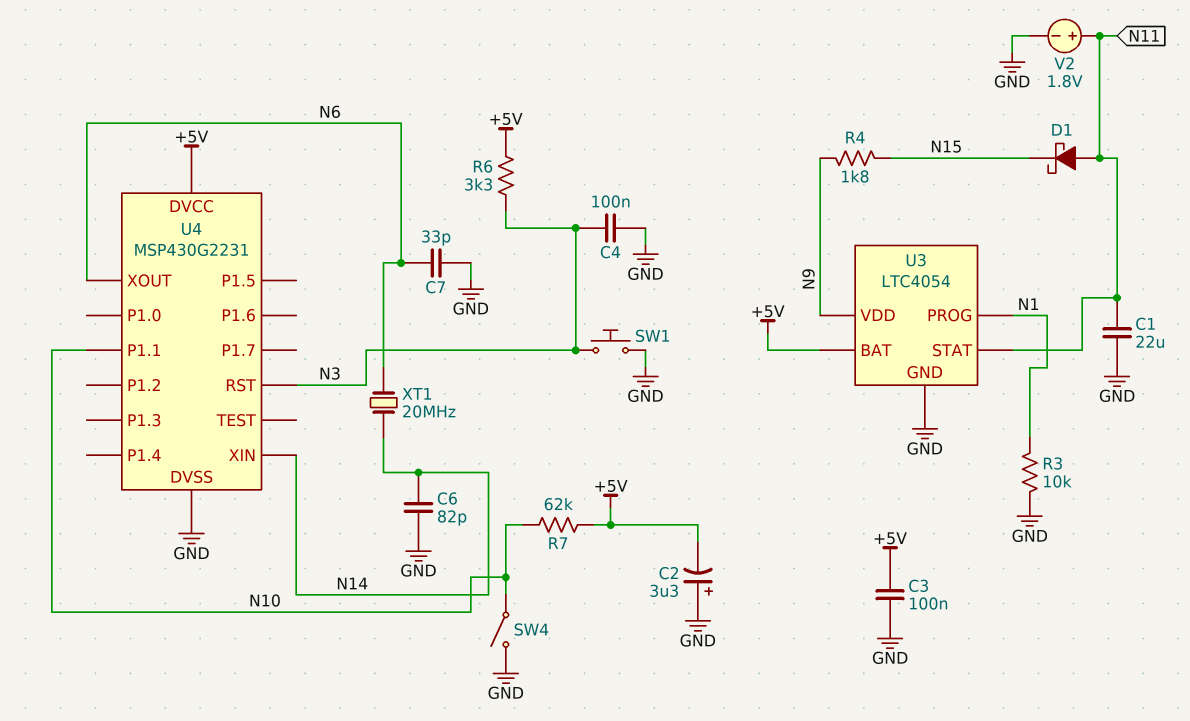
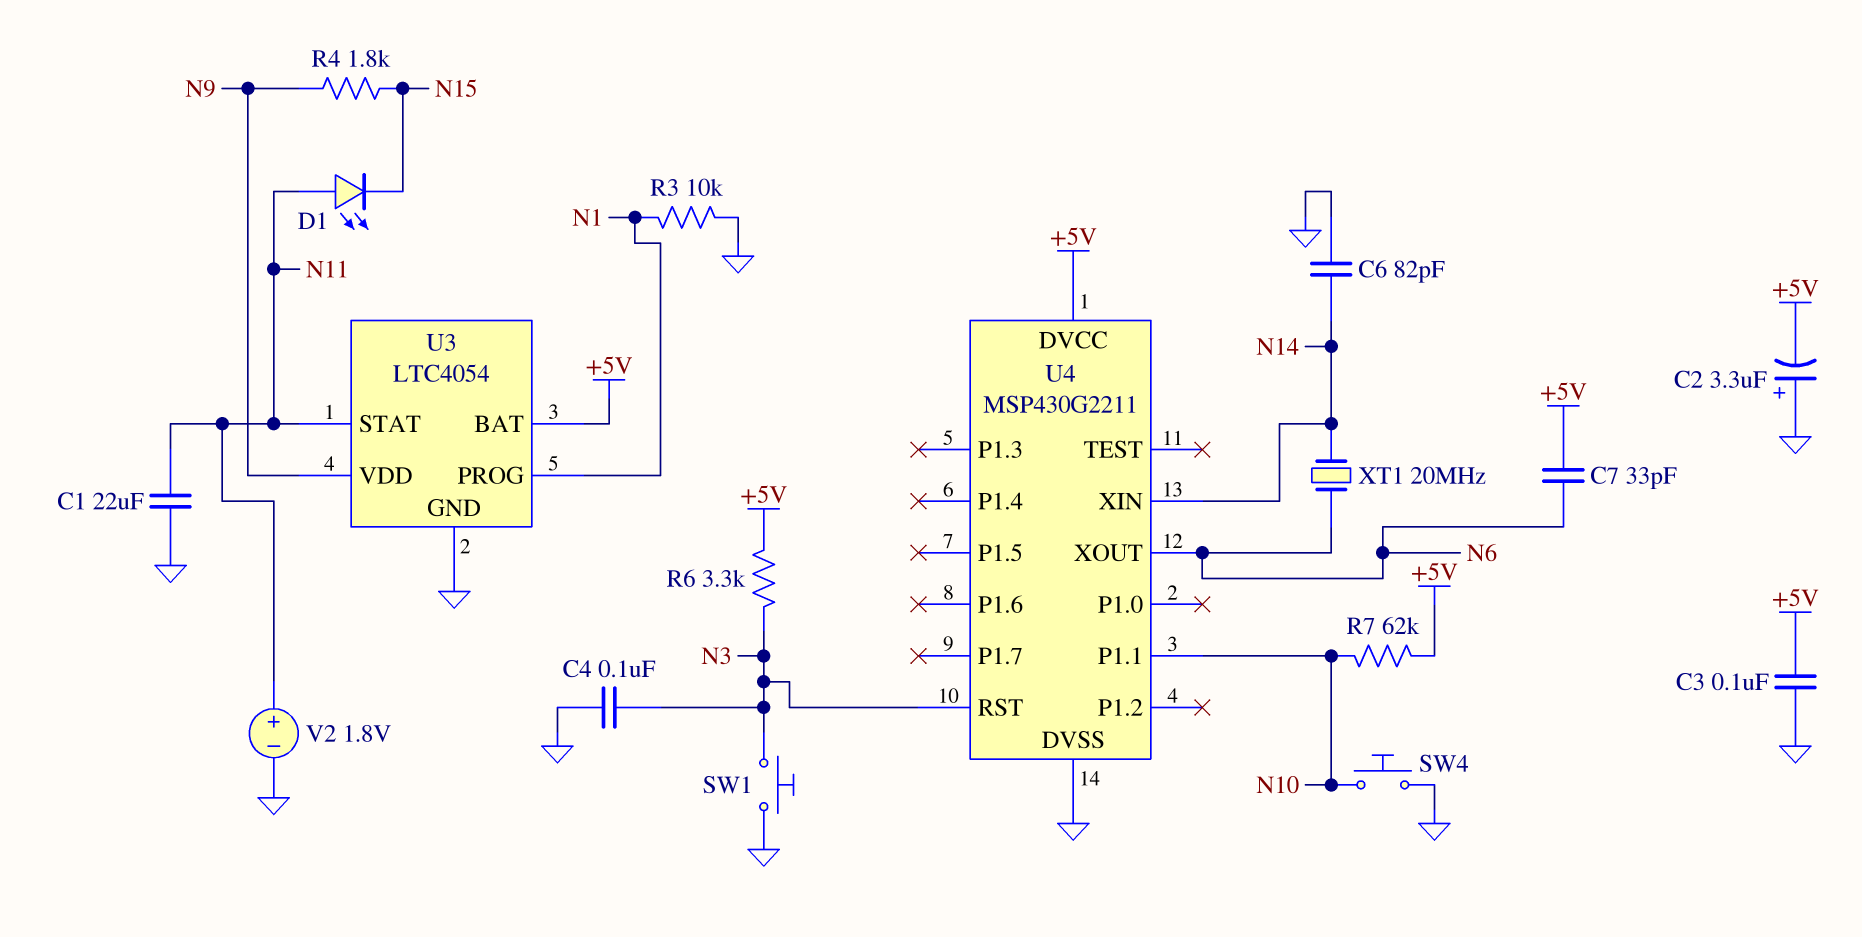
C7: 33pF (GND, N6) -> 33pF (+5V, N6)
D1: schottky (A N11, K N15) -> LED (A N11, K N15)
SW4: switch (GND, N10) -> button (GND, N10)
U4: MSP430G2231 -> MSP430G2211

